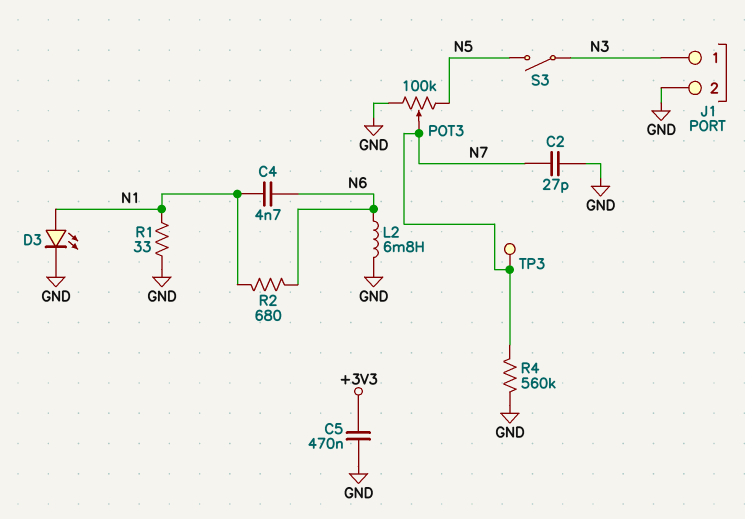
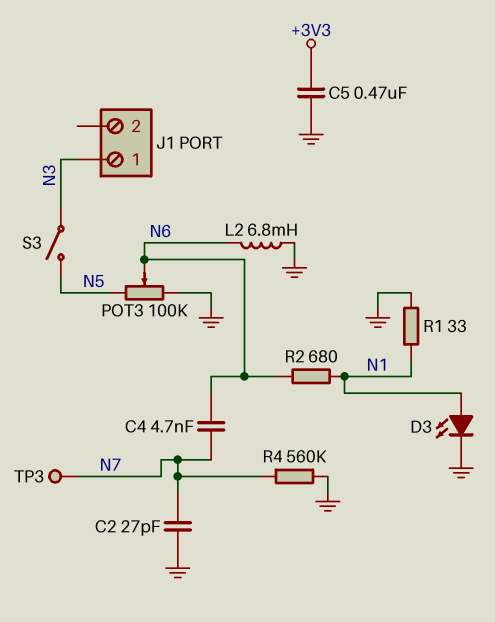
C4: 4.7nF (N1, N6) -> 4.7nF (N6, N7)
J1 pin 2: GND -> none
POT3: 100k (GND, N5, wiper N7) -> 100k (GND, N5, wiper N6)

